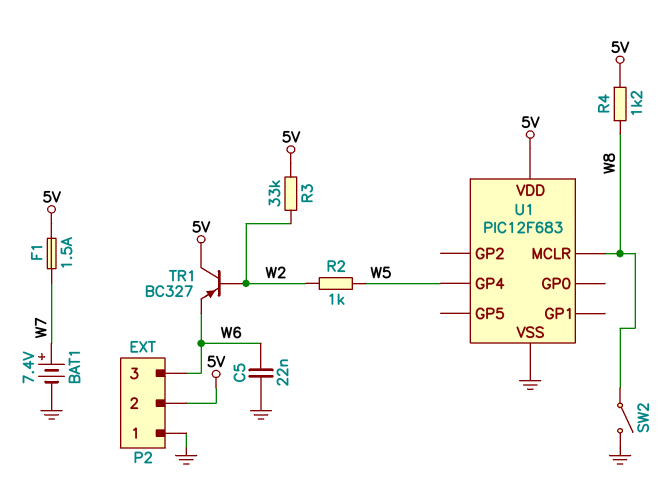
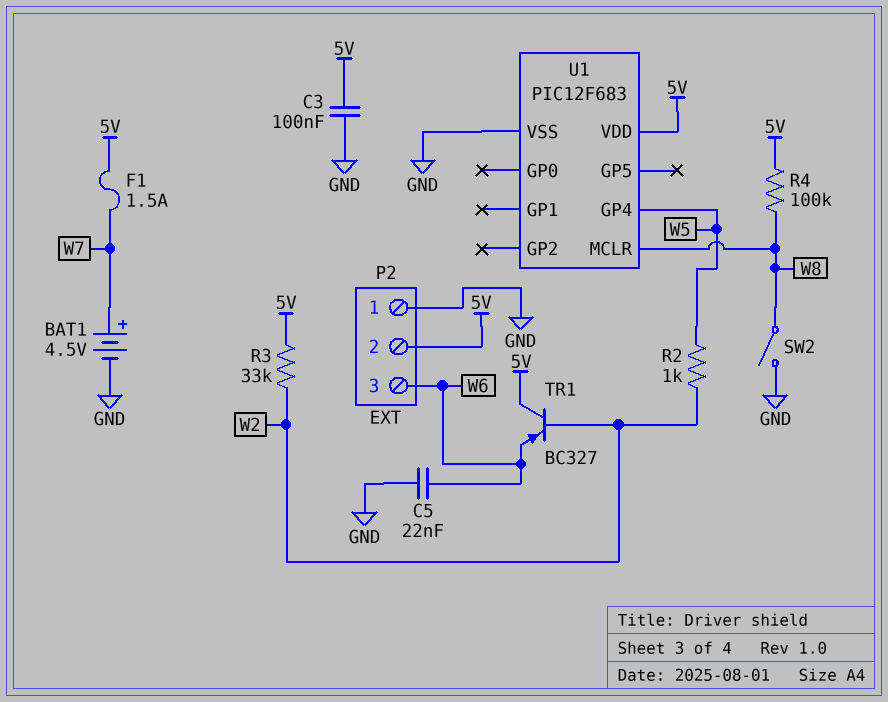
BAT1: 7.4V (plus W7, minus GND) -> 4.5V (plus W7, minus GND)
C3: none -> 100nF (5V, GND)
R4: 1.2k (5V, W8) -> 100k (5V, W8)

